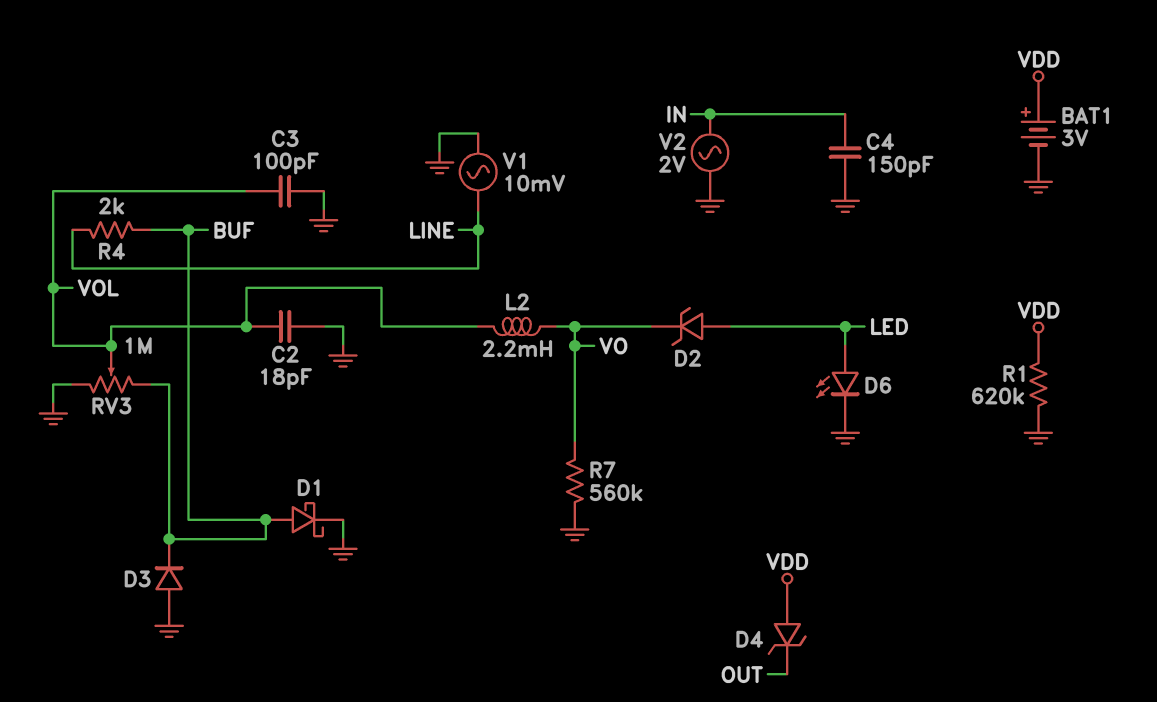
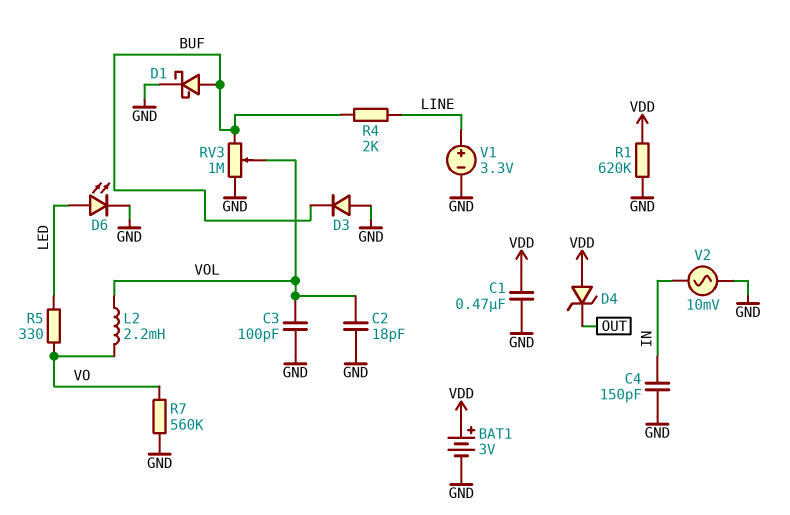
C1: none -> 470nF (GND, VDD)
D2: zener (A LED, K VO) -> none
R5: none -> 330 (LED, VO)
V1: AC 10mV (GND, LINE) -> 3.3V (plus LINE, minus GND)
V2: AC 2V (GND, IN) -> AC 10mV (GND, IN)

